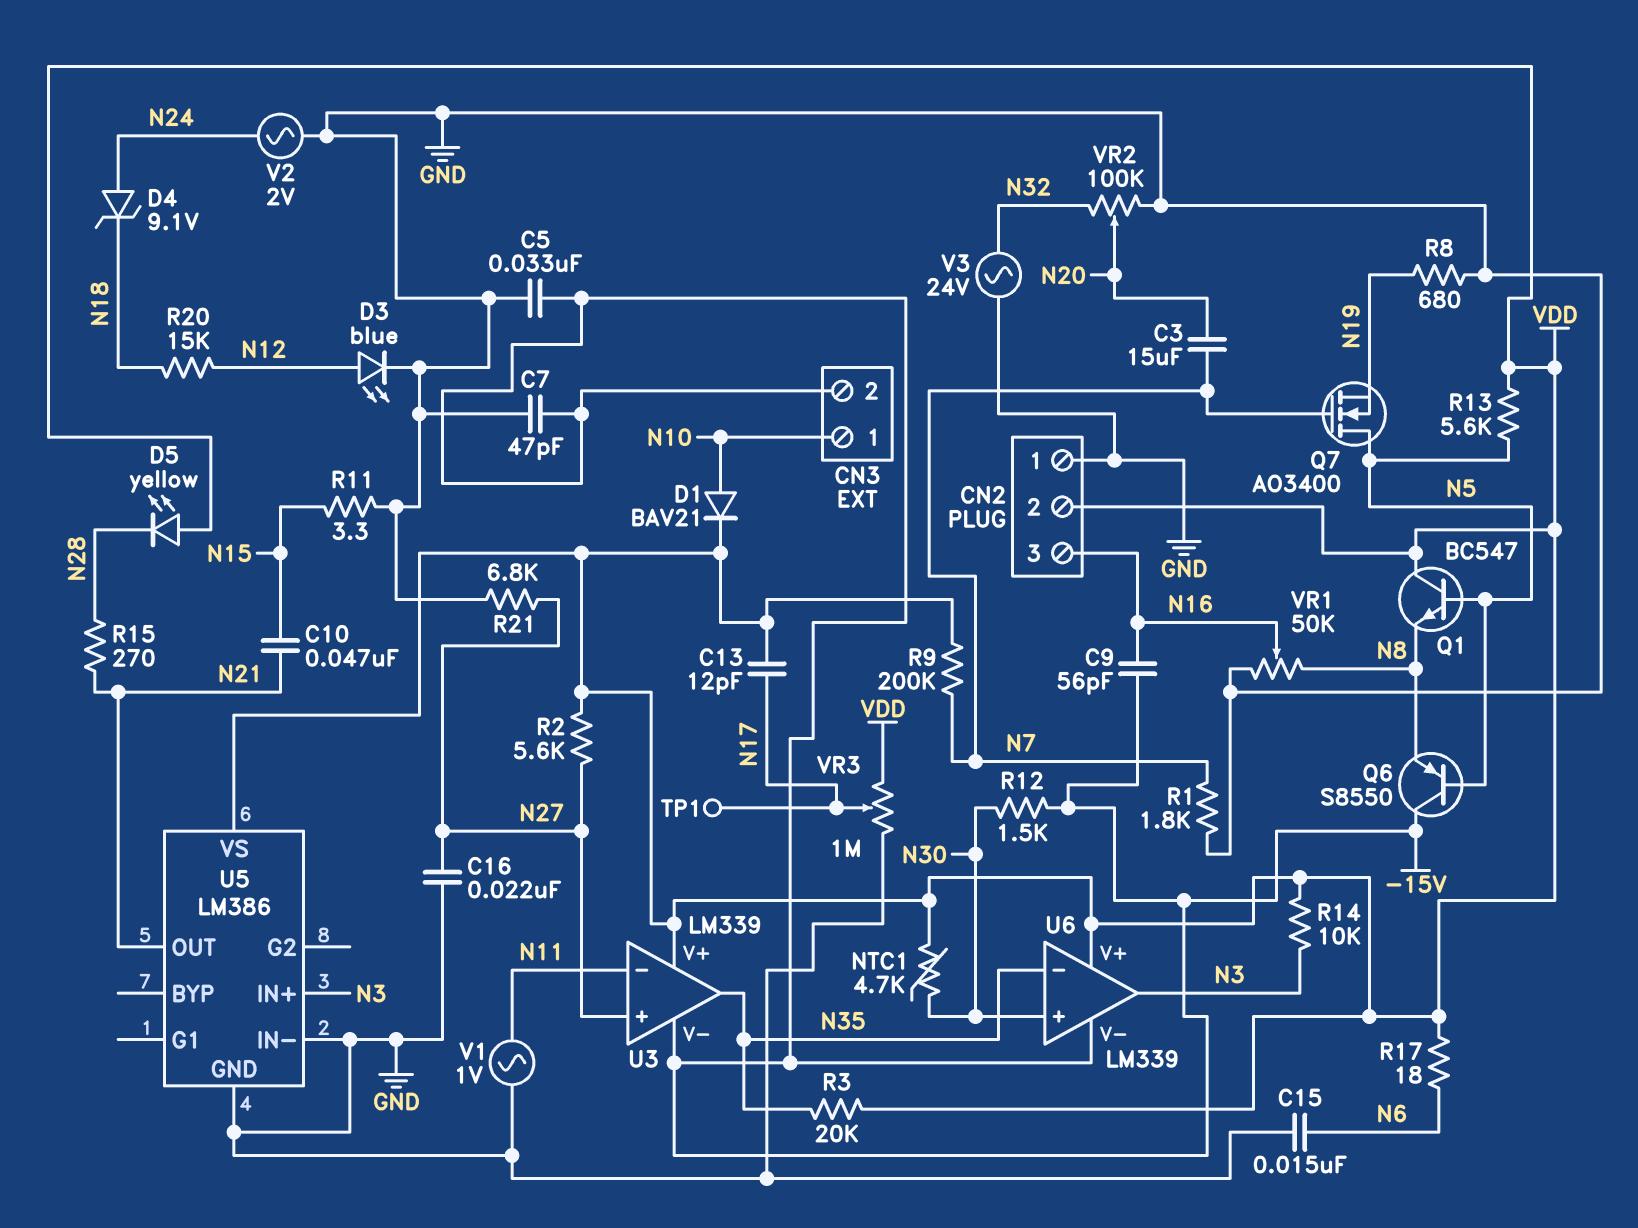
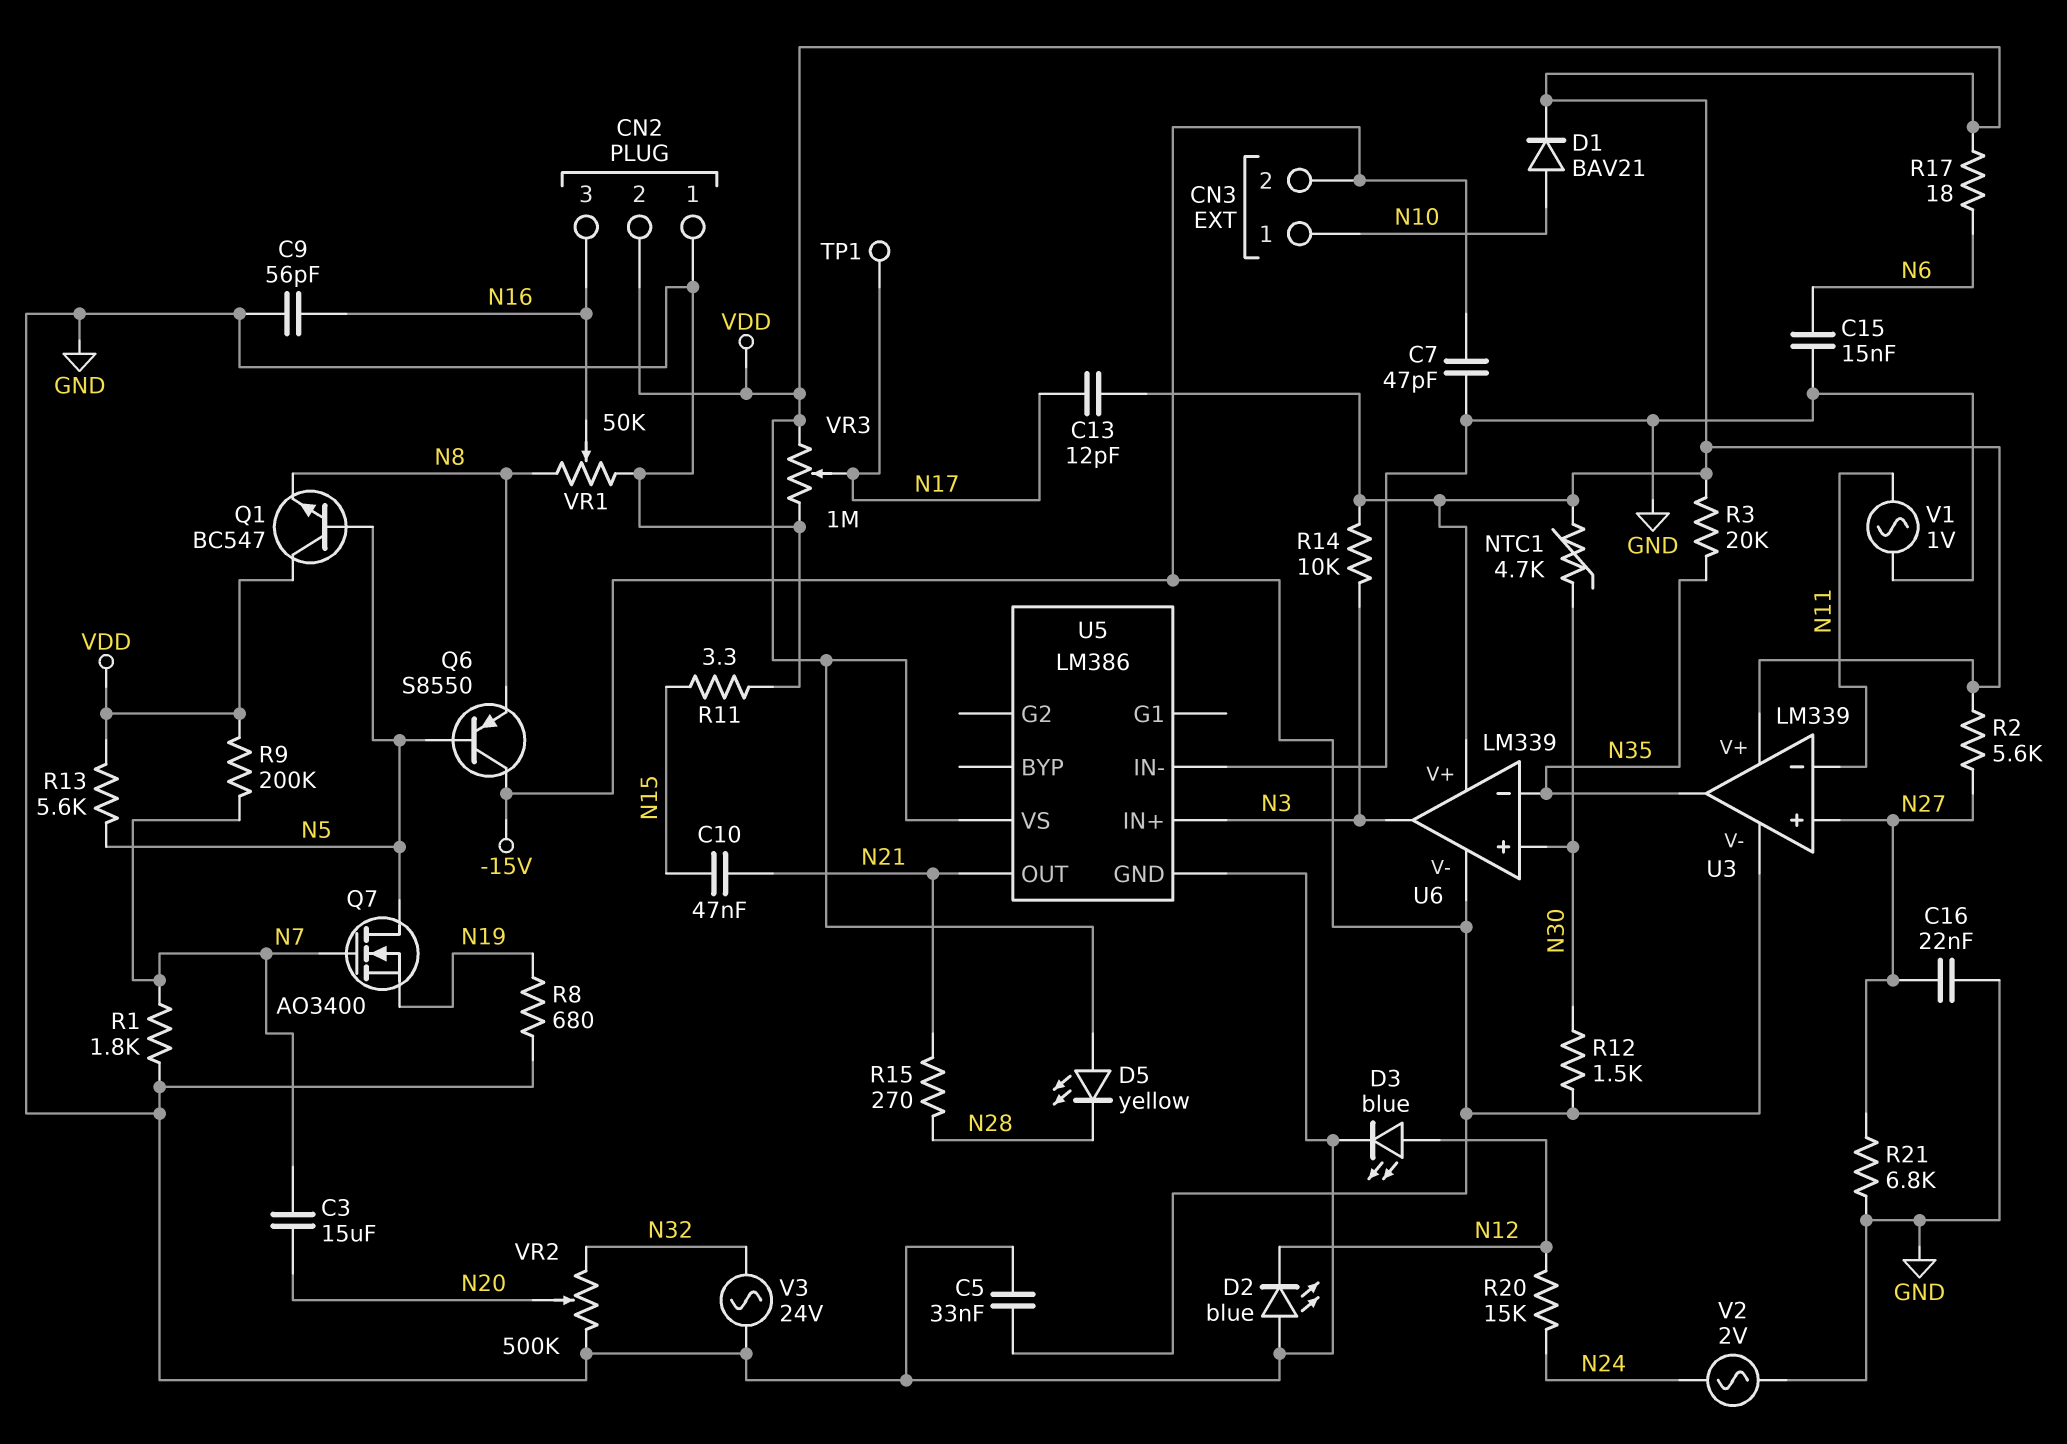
C9: 56pF (-15V, N16) -> 56pF (GND, N16)
D2: none -> LED blue (A GND, K N12)
D4: zener 9.1V (A N24, K N18) -> none
R20: 15k (N12, N18) -> 15k (N12, N24)
VR2: 100k (GND, N32, wiper N20) -> 500k (GND, N32, wiper N20)

